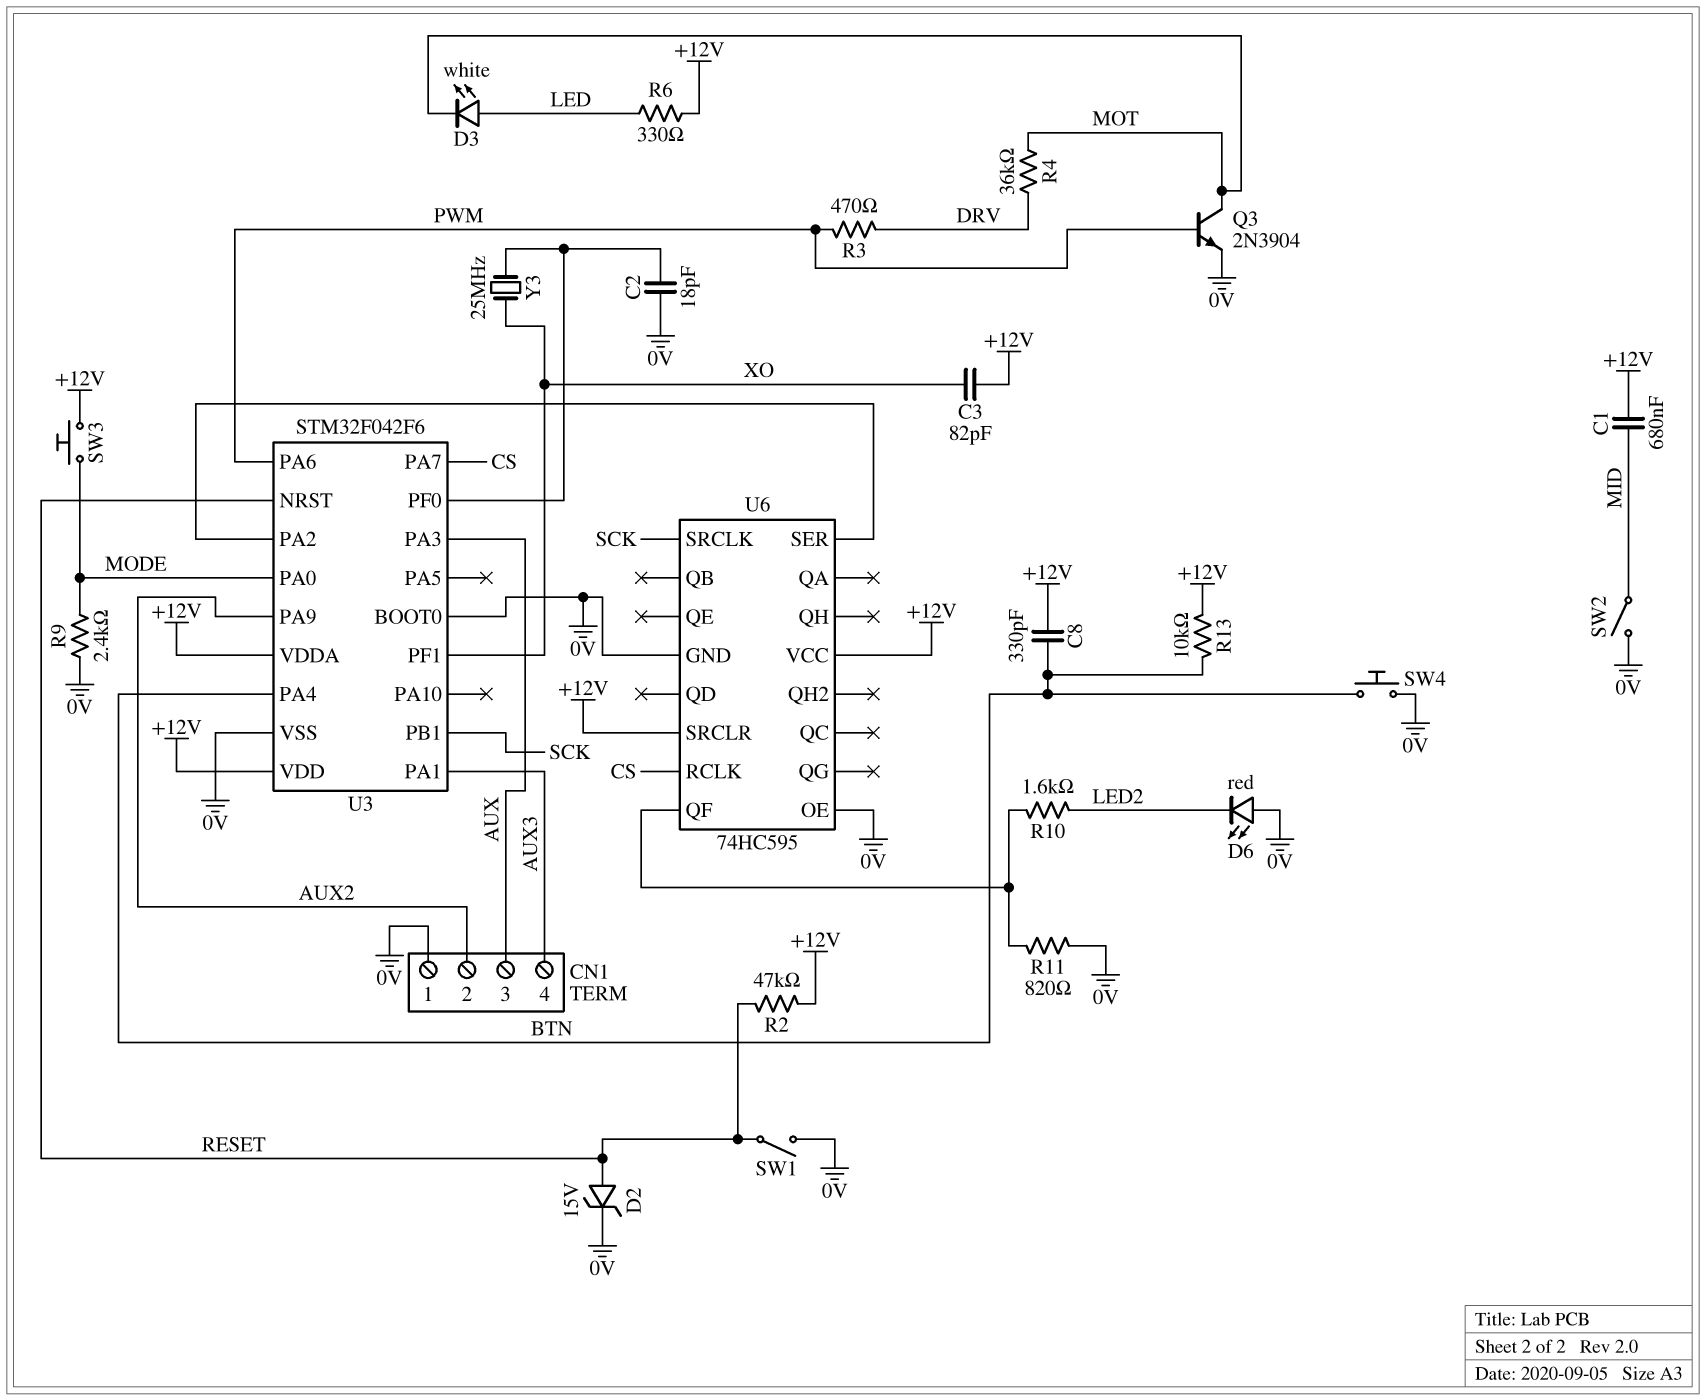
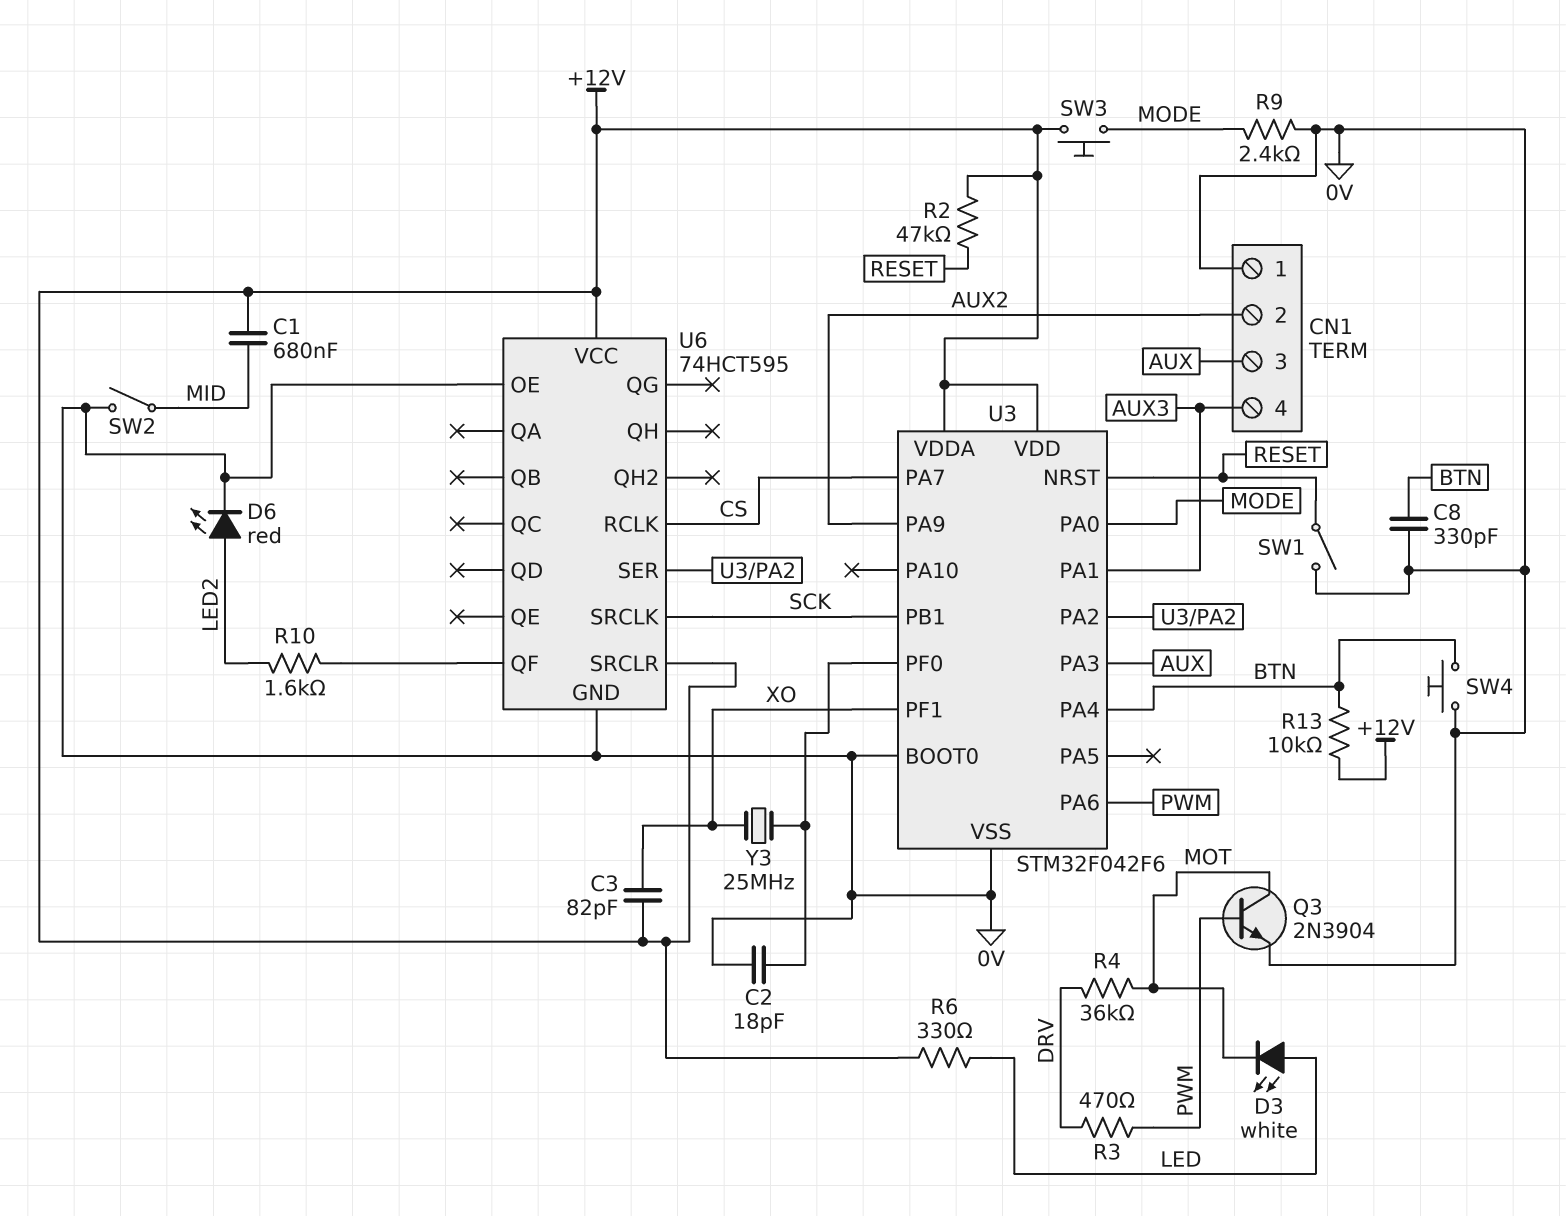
C8: 330pF (+12V, BTN) -> 330pF (0V, BTN)
D2: zener 15V (A RESET, K 0V) -> none
D6: LED red (A 0V, K LED2) -> LED red (A LED2, K 0V)
R11: 820 (0V, U6/QF) -> none
U6: 74HC595 -> 74HCT595

